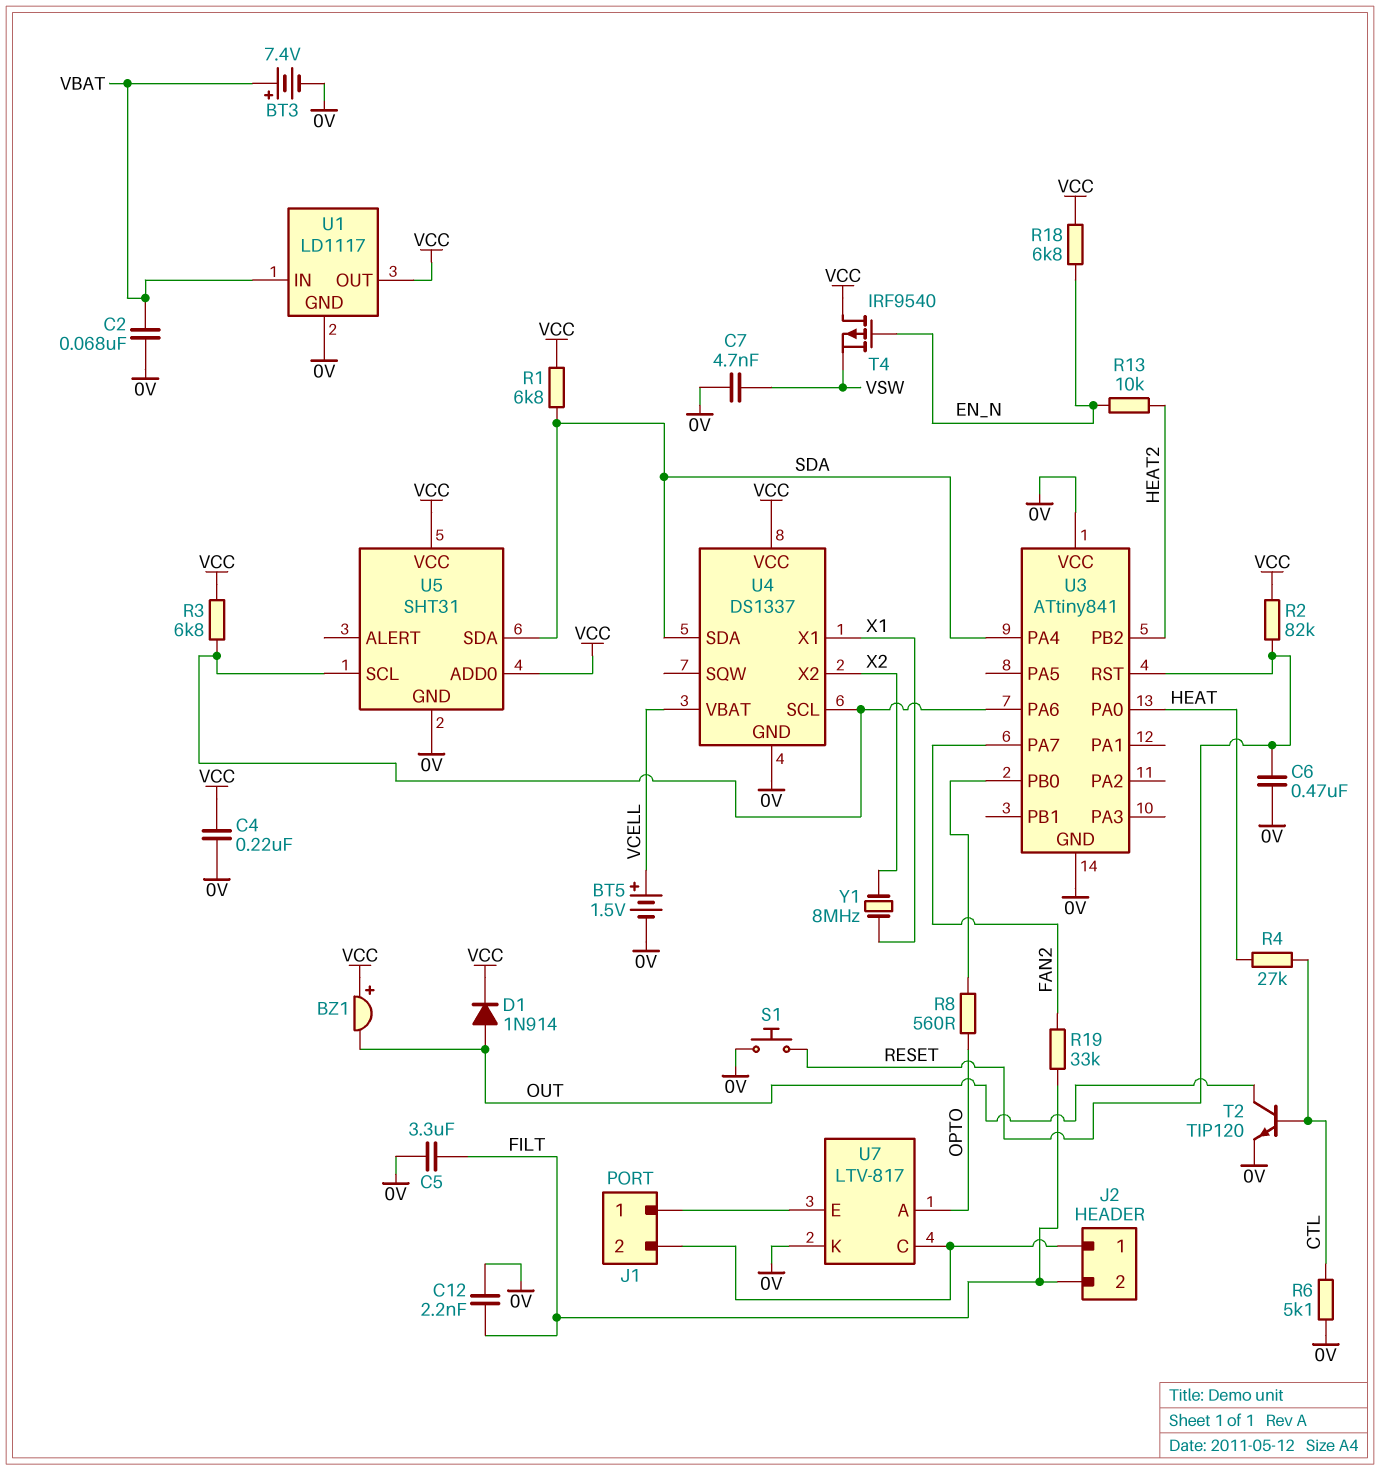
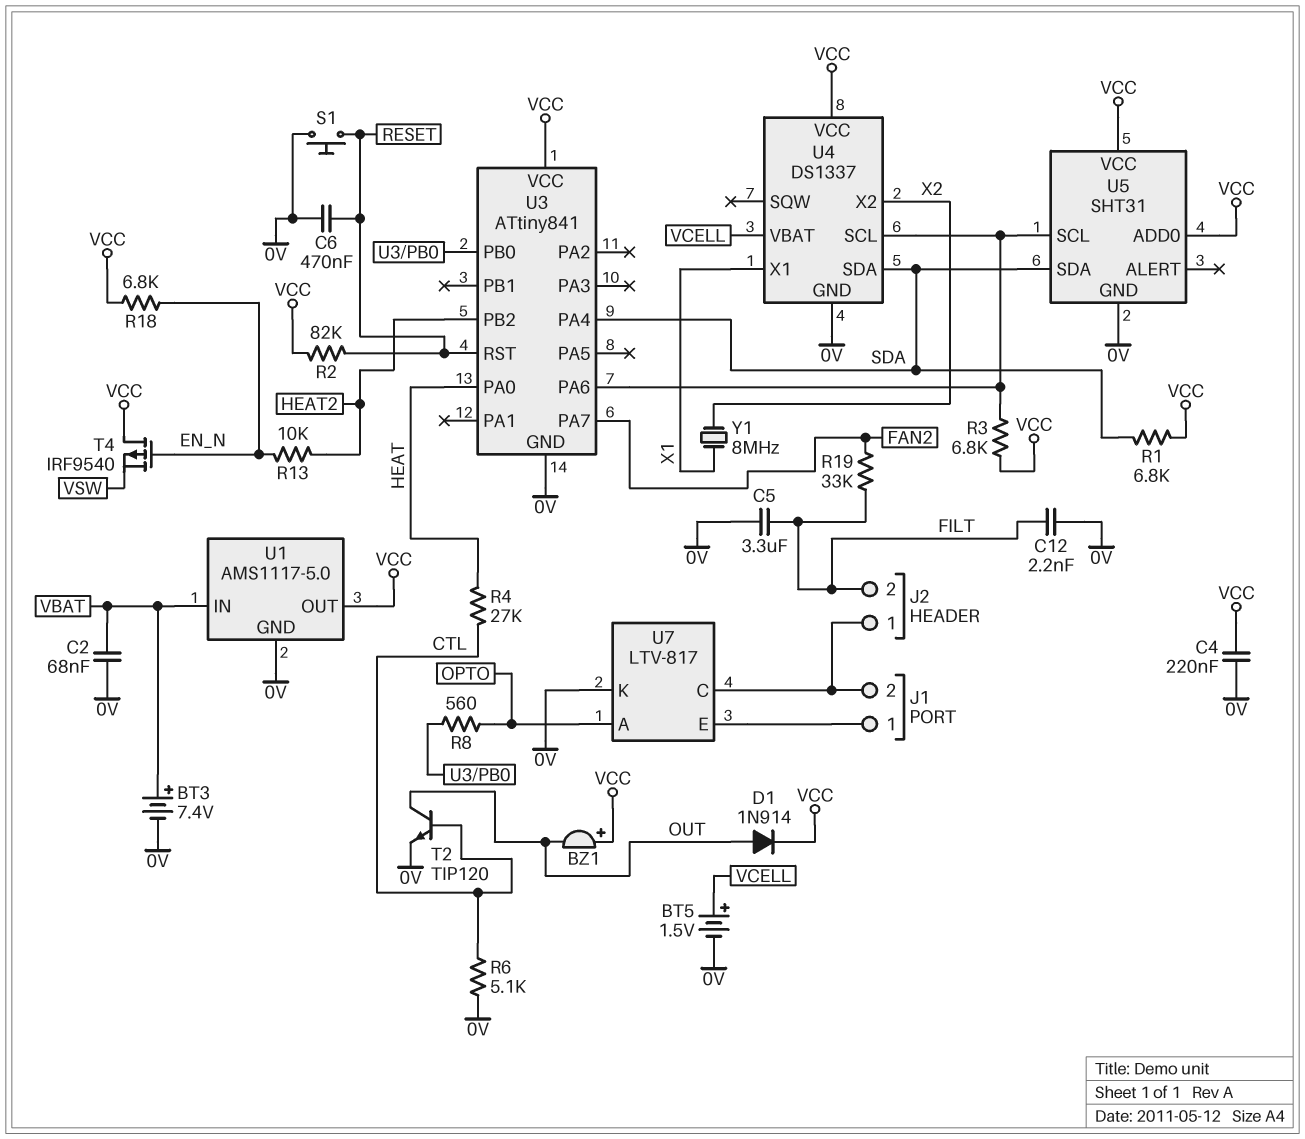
C7: 4.7nF (0V, VSW) -> none
U1: LD1117 -> AMS1117-5.0
U3 pin VCC: 0V -> VCC

